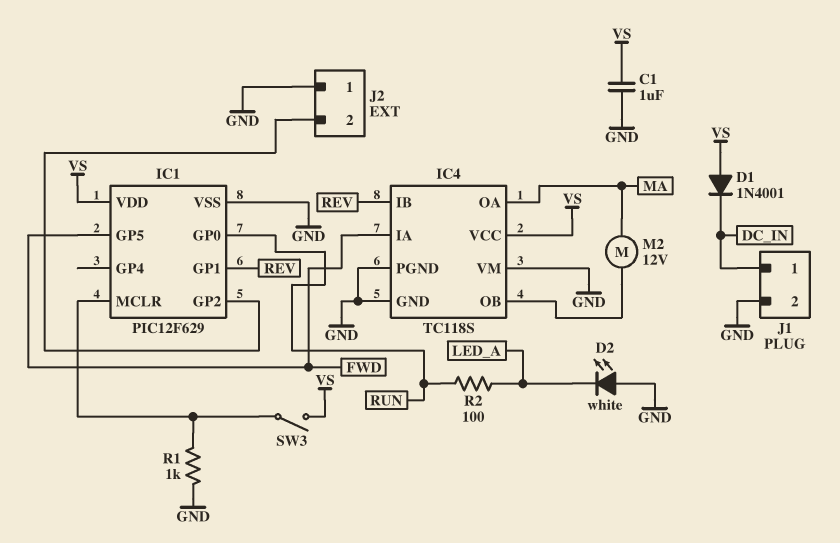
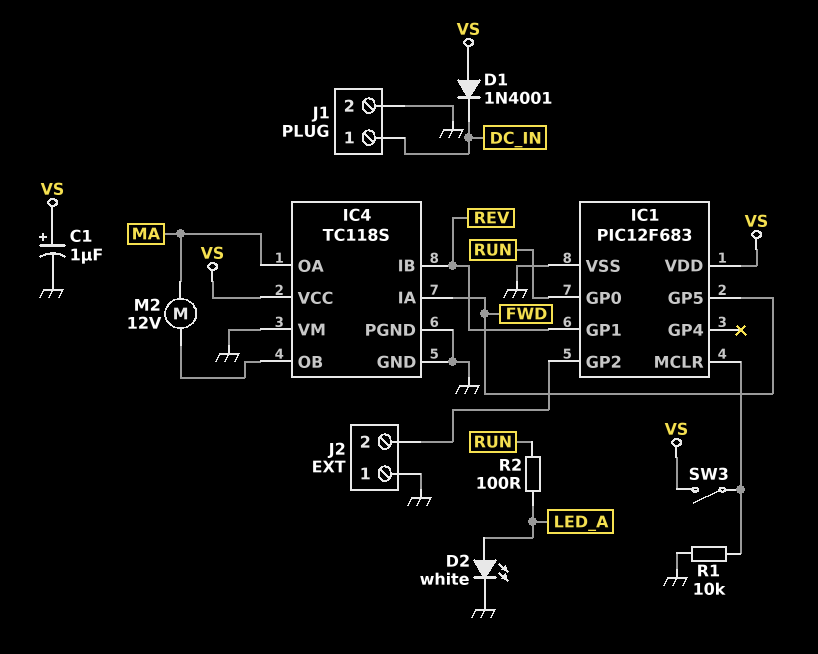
C1: 1uF (GND, VS) -> 1uF (plus VS, minus GND)
D2: LED white (A GND, K LED_A) -> LED white (A LED_A, K GND)
IC1: PIC12F629 -> PIC12F683
R1: 1k (GND, IC1/MCLR) -> 10k (GND, IC1/MCLR)

